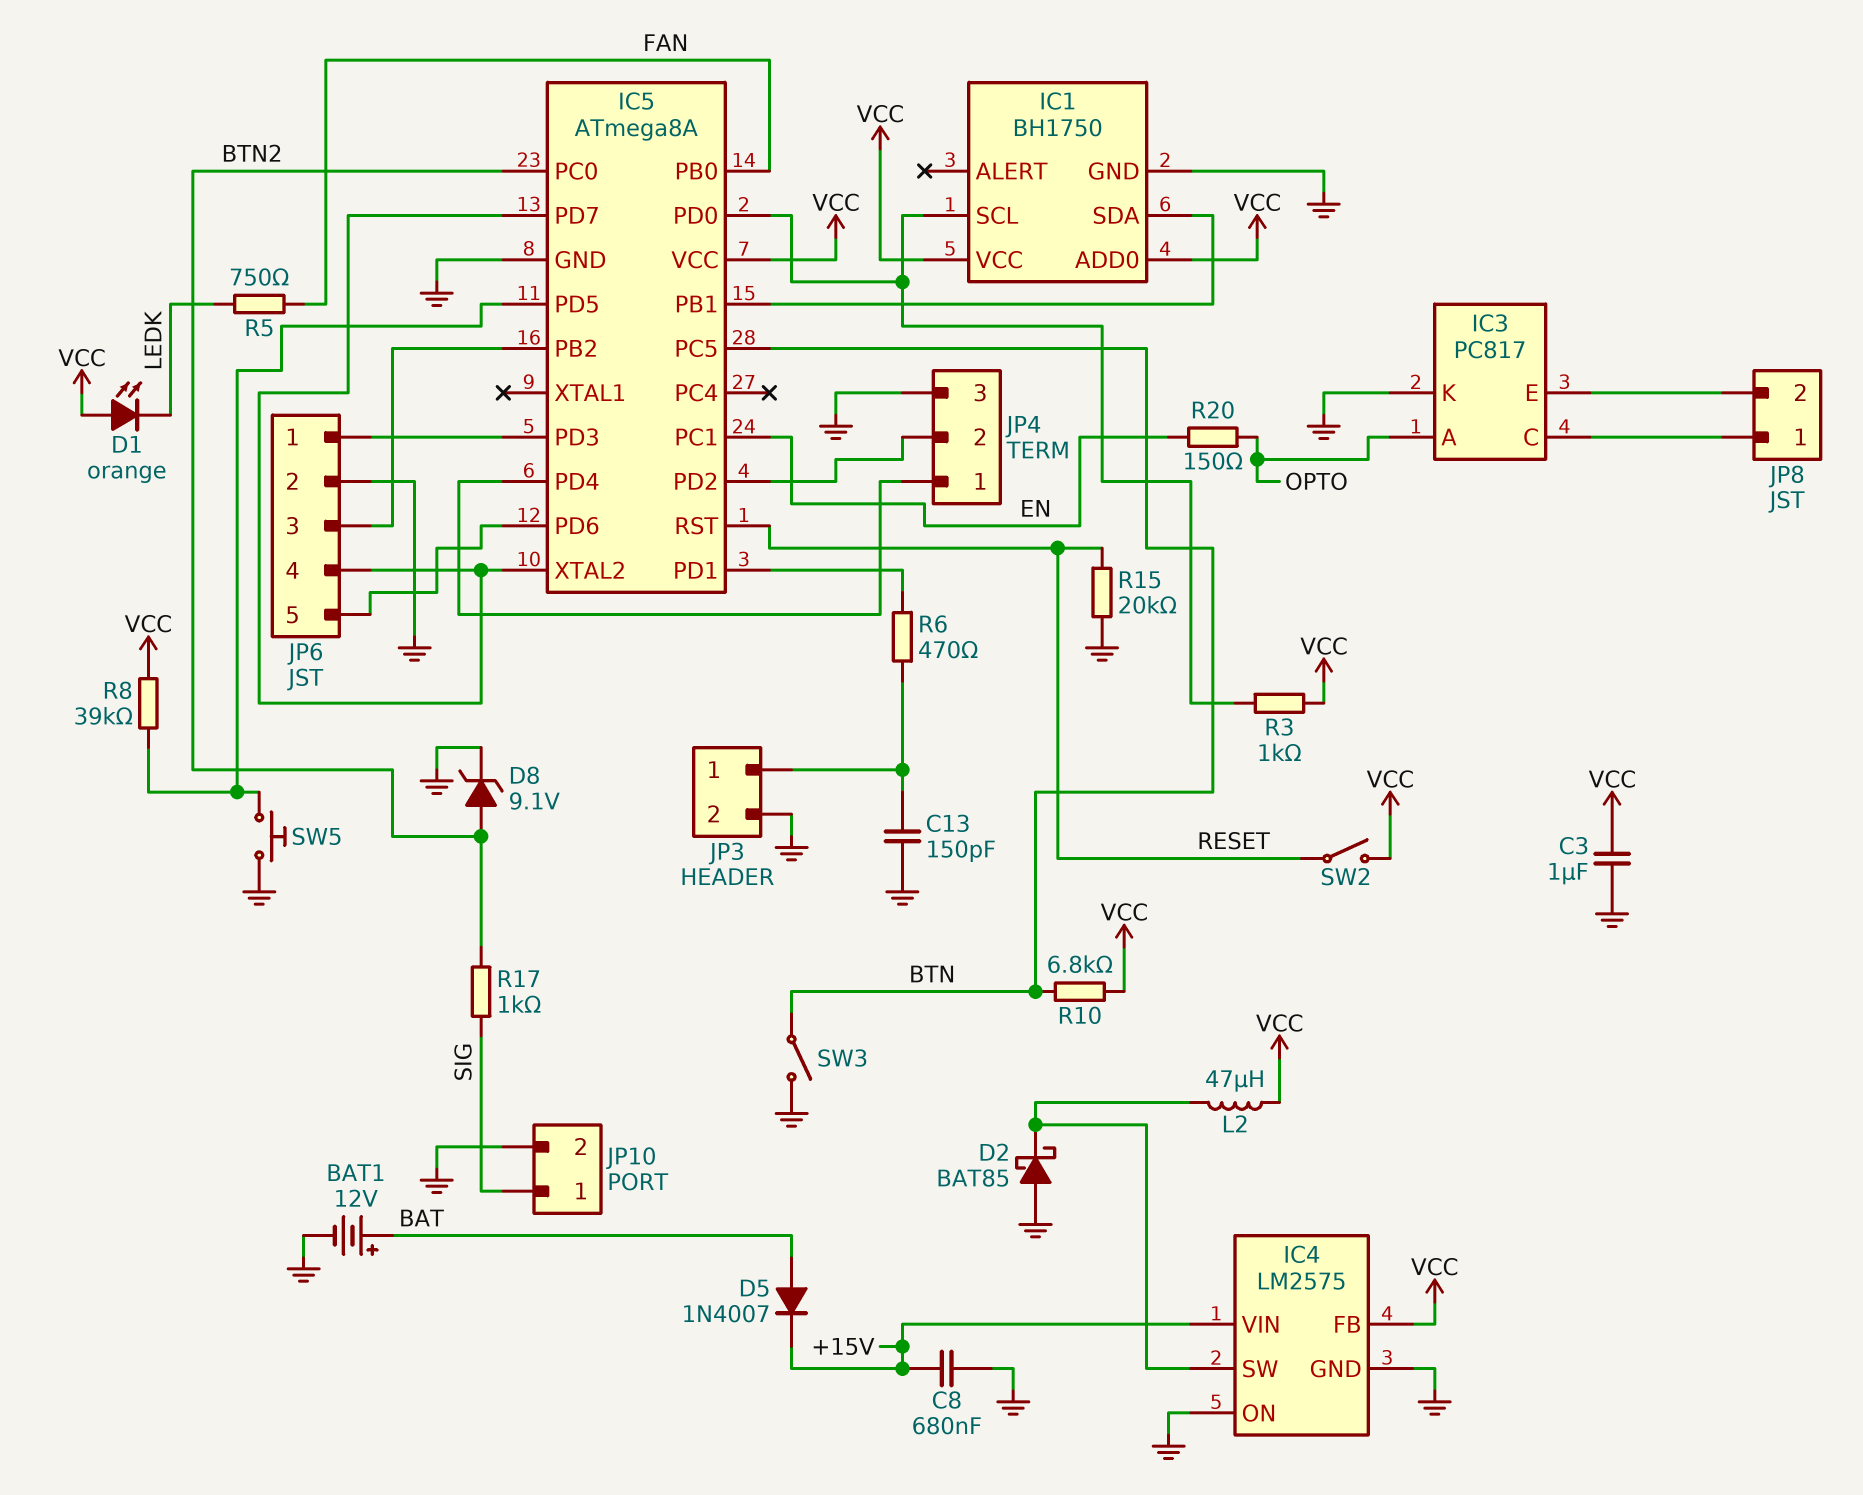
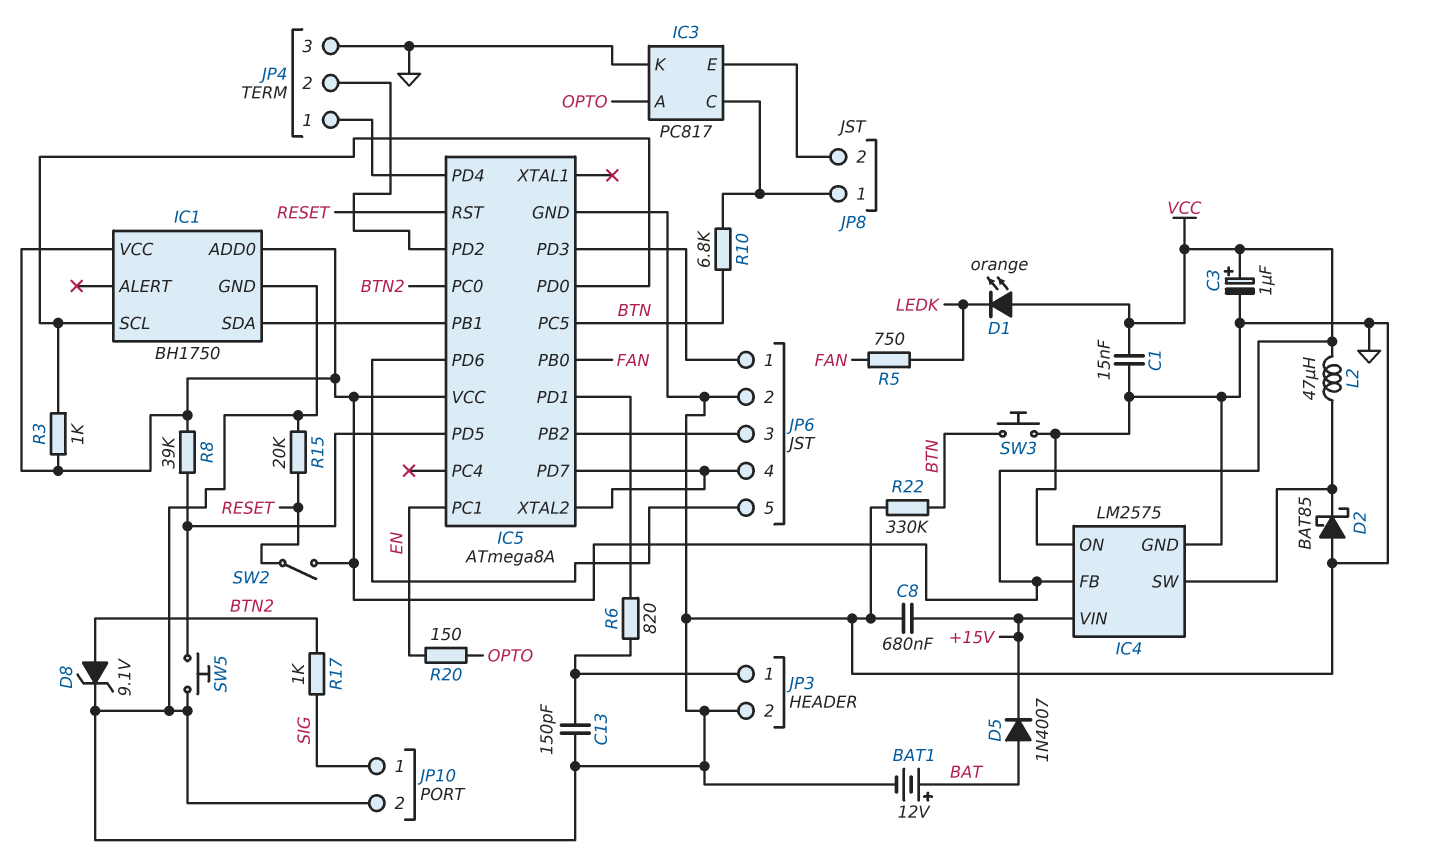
C1: none -> 15nF (GND, VCC)
C3: 1uF (GND, VCC) -> 1uF (plus VCC, minus GND)
R6: 470 (IC5/PD1, JP3/1) -> 820 (IC5/PD1, JP3/1)
R10: 6.8k (BTN, VCC) -> 6.8k (BTN, IC3/C)
R22: none -> 330k (BTN, GND)
SW3: switch (BTN, GND) -> button (BTN, GND)

